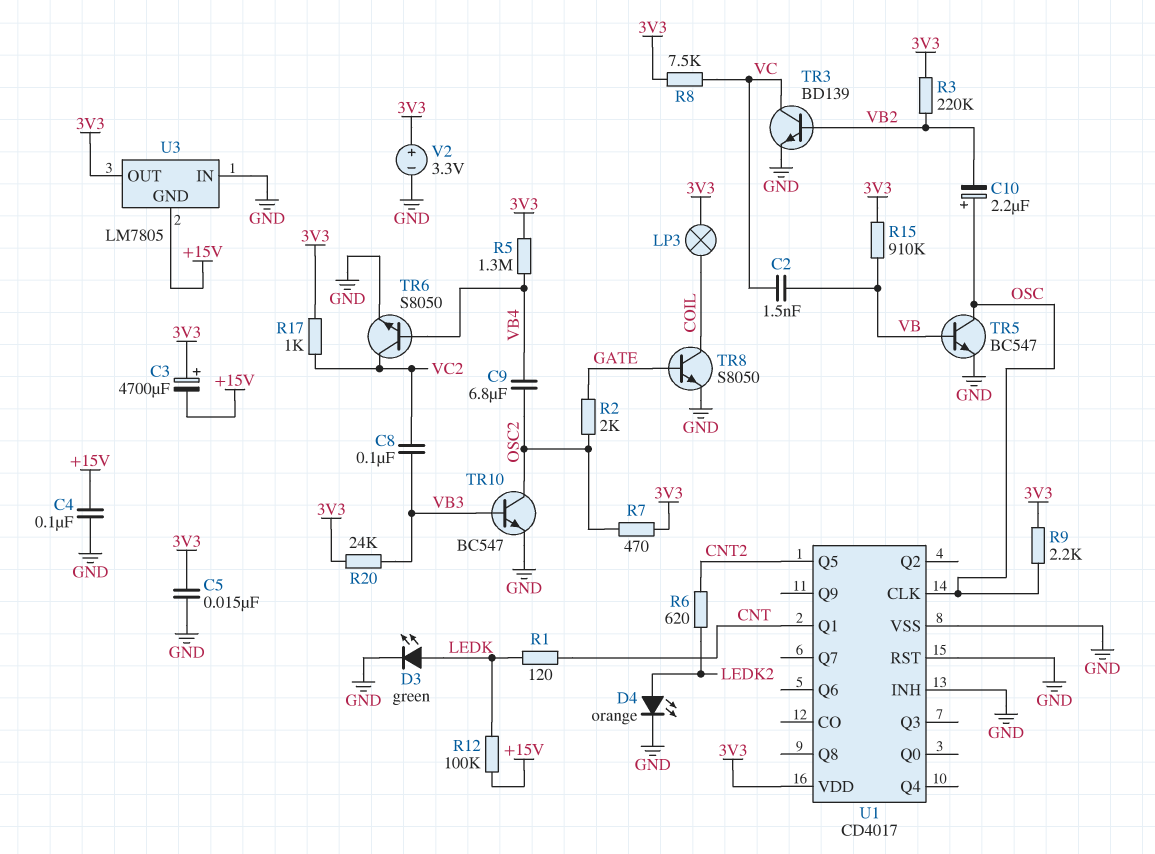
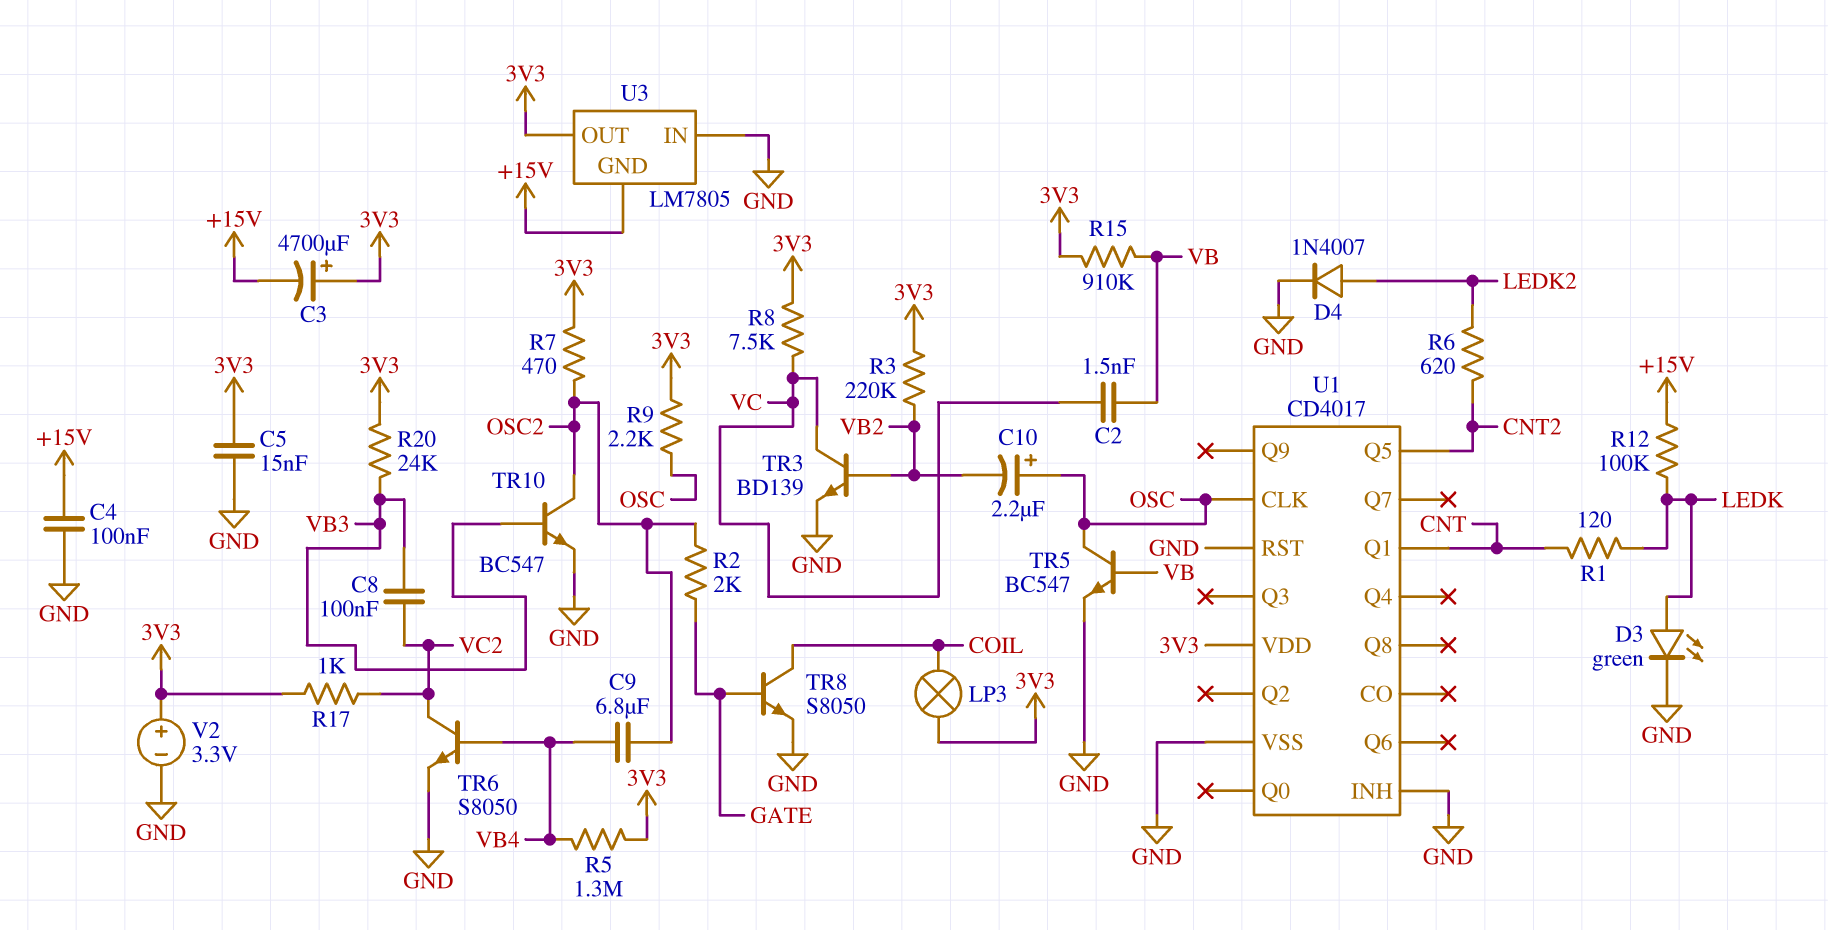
D4: LED orange (A LEDK2, K GND) -> diode 1N4007 (A LEDK2, K GND)

